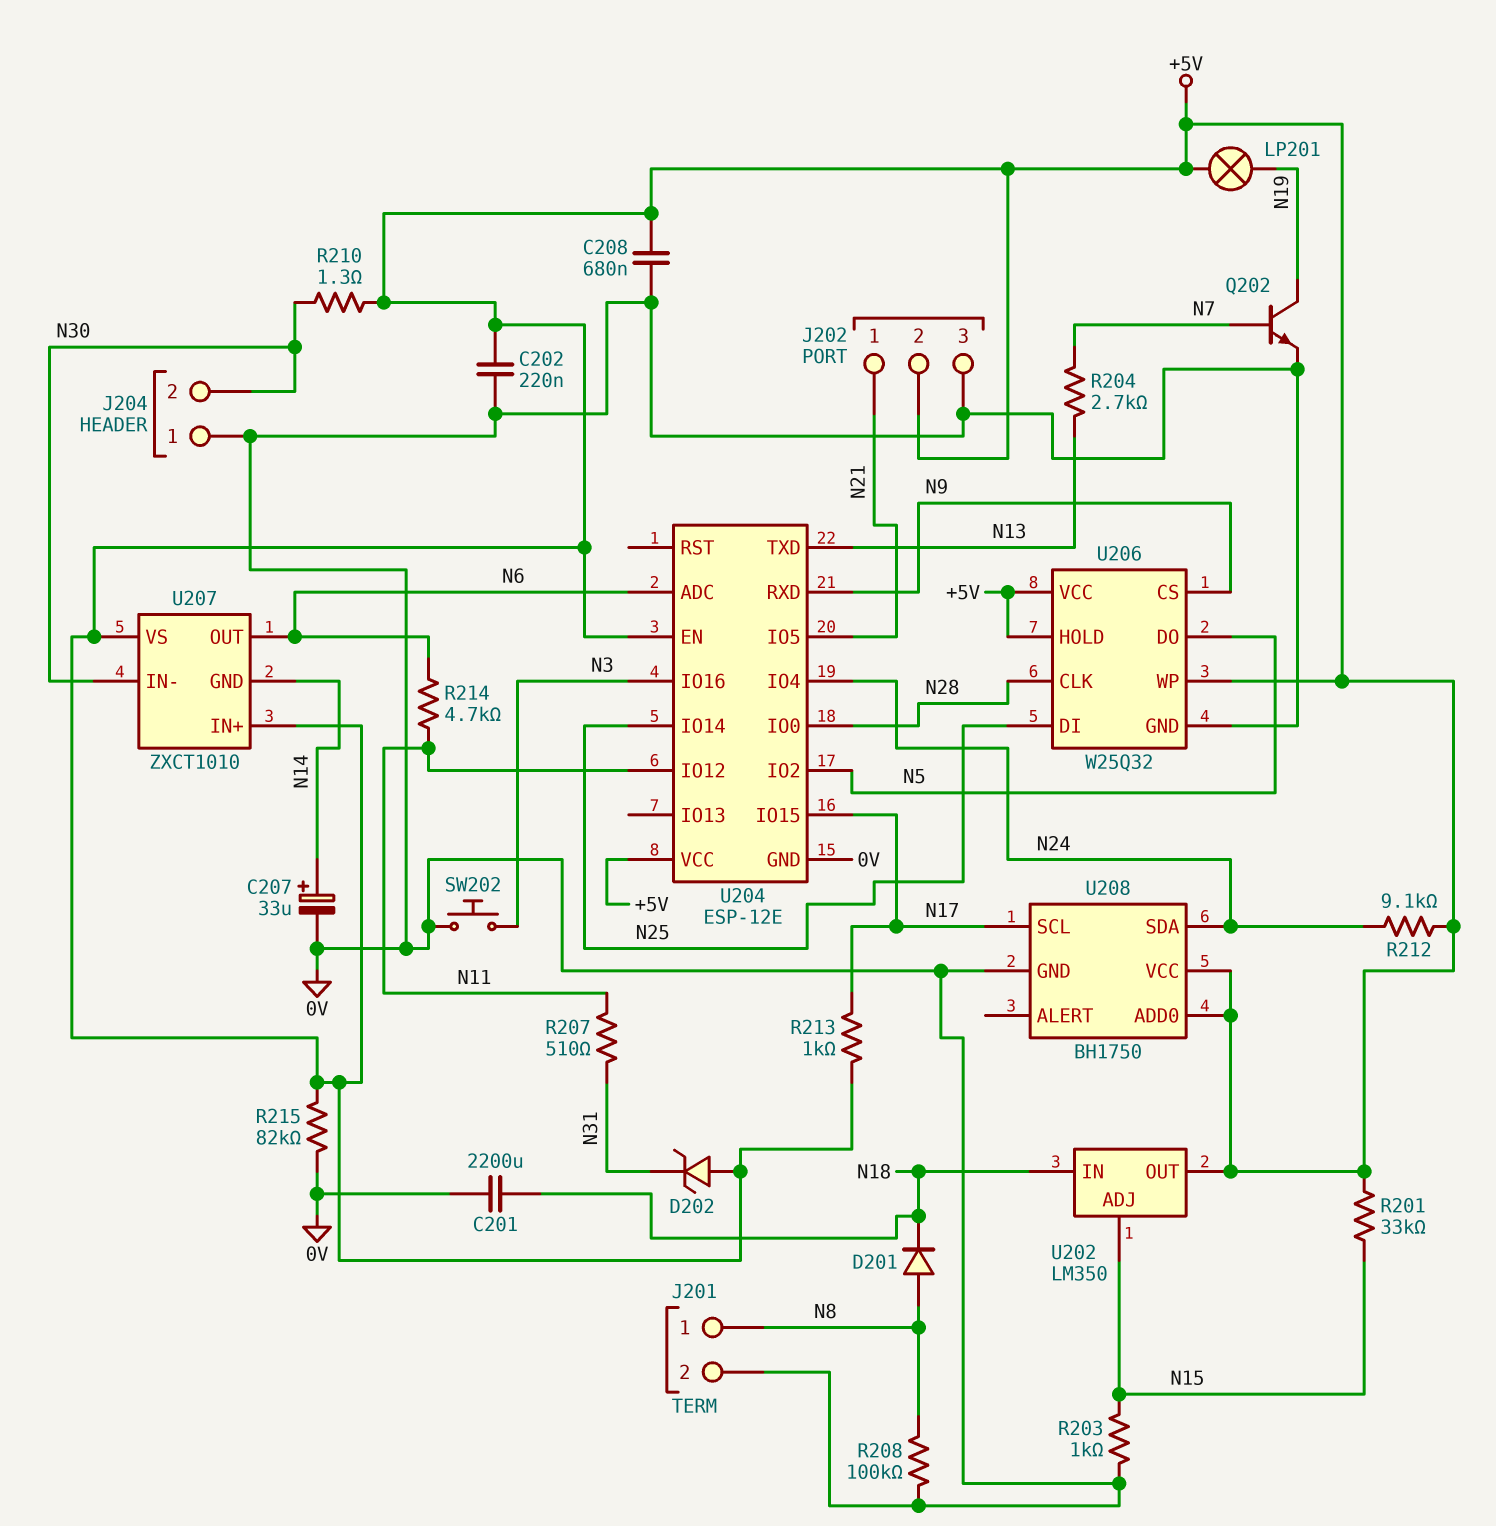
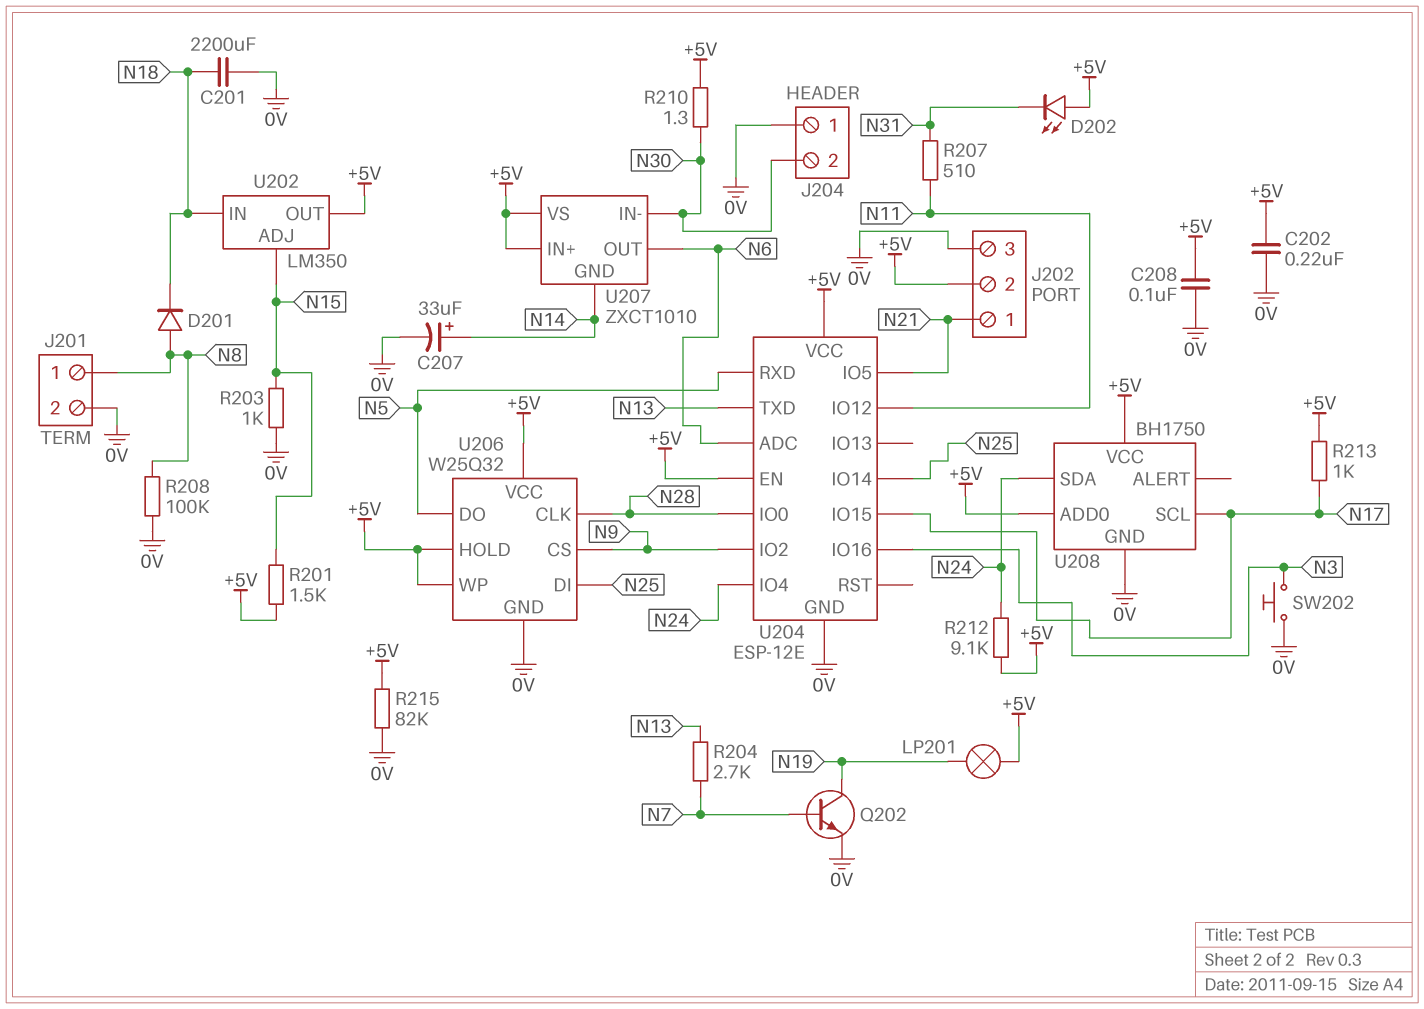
C208: 680nF (+5V, 0V) -> 100nF (+5V, 0V)
D202: zener (A +5V, K N31) -> LED (A +5V, K N31)
R201: 33k (+5V, N15) -> 1.5k (+5V, N15)
R214: 4.7k (N6, N11) -> none
U204 pin IO2: N5 -> N9
U204 pin RXD: N9 -> N5

